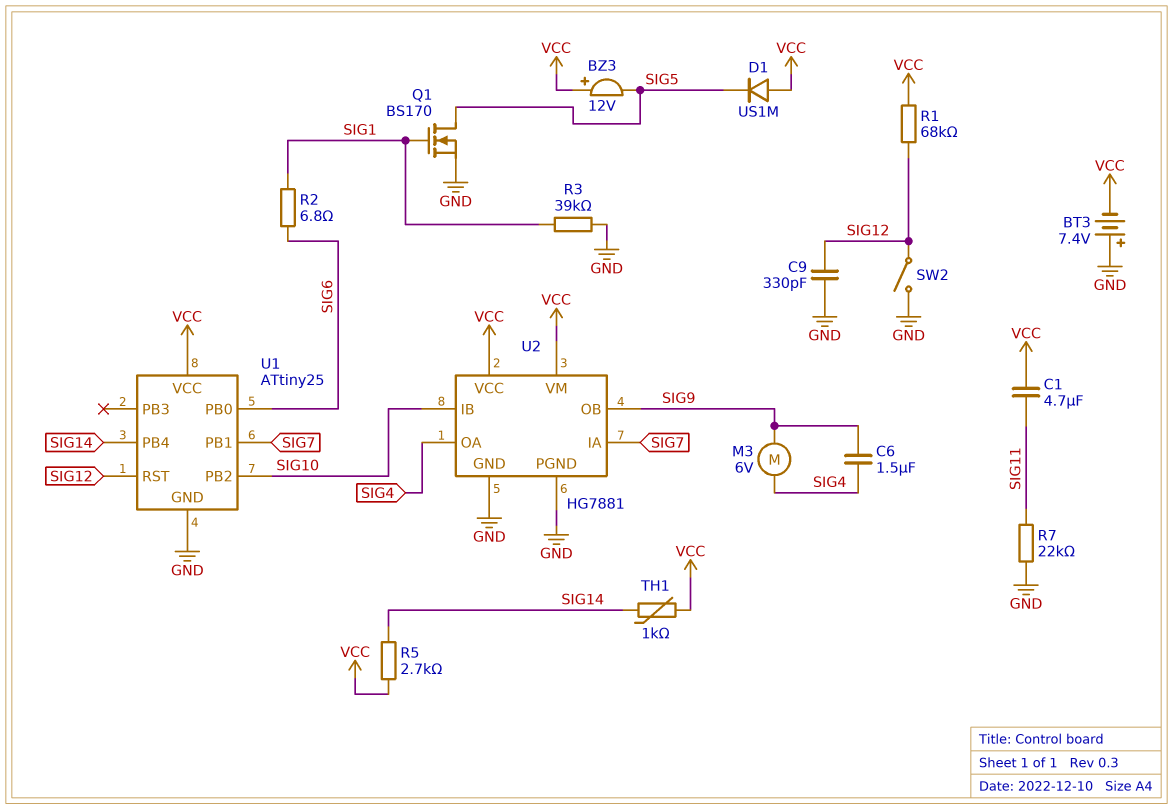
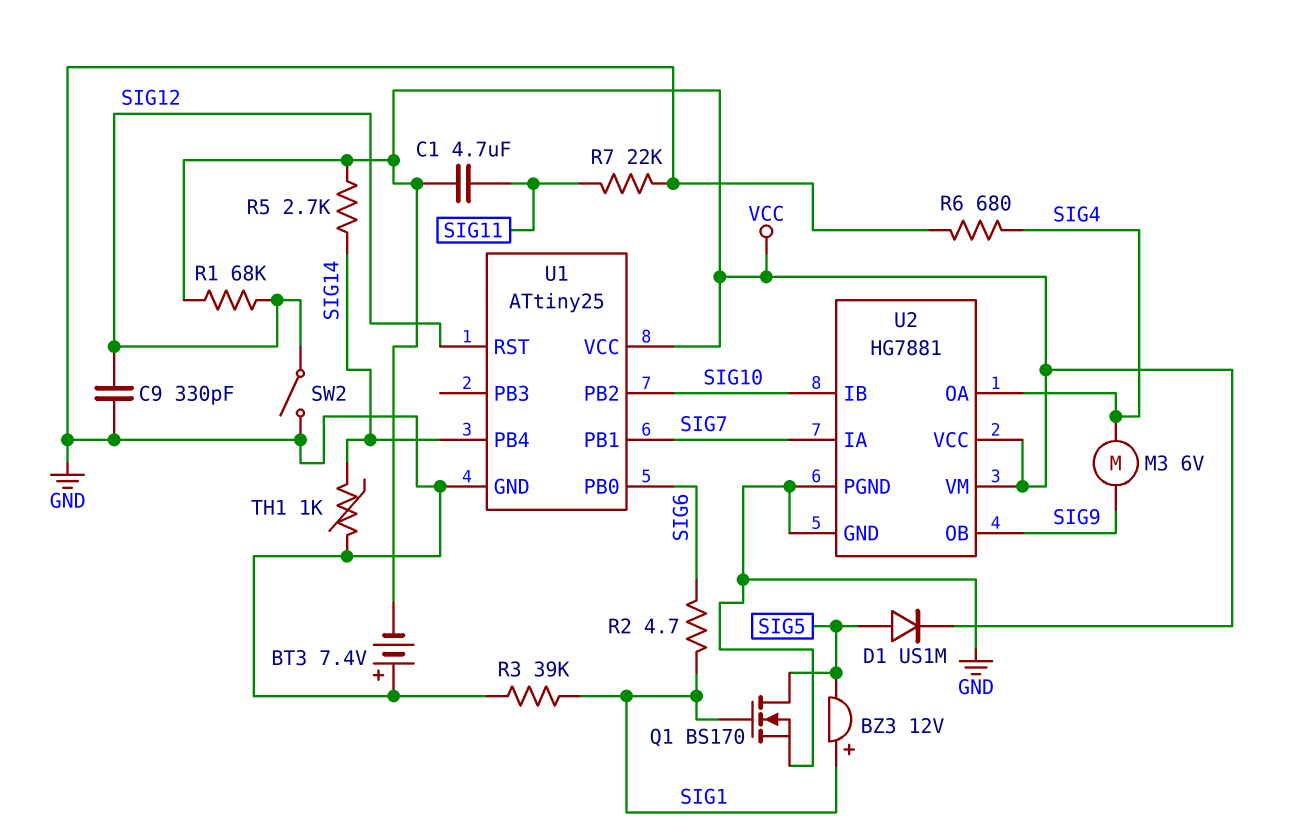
BZ3: buzzer 12V (plus VCC, minus SIG5) -> buzzer 12V (plus SIG1, minus SIG5)
C6: 1.5uF (SIG4, SIG9) -> none
D1: diode US1M (A VCC, K SIG5) -> diode US1M (A SIG5, K VCC)
R2: 6.8 (SIG1, SIG6) -> 4.7 (SIG1, SIG6)
R6: none -> 680 (GND, SIG4)
TH1: 1k (SIG14, VCC) -> 1k (GND, SIG14)

